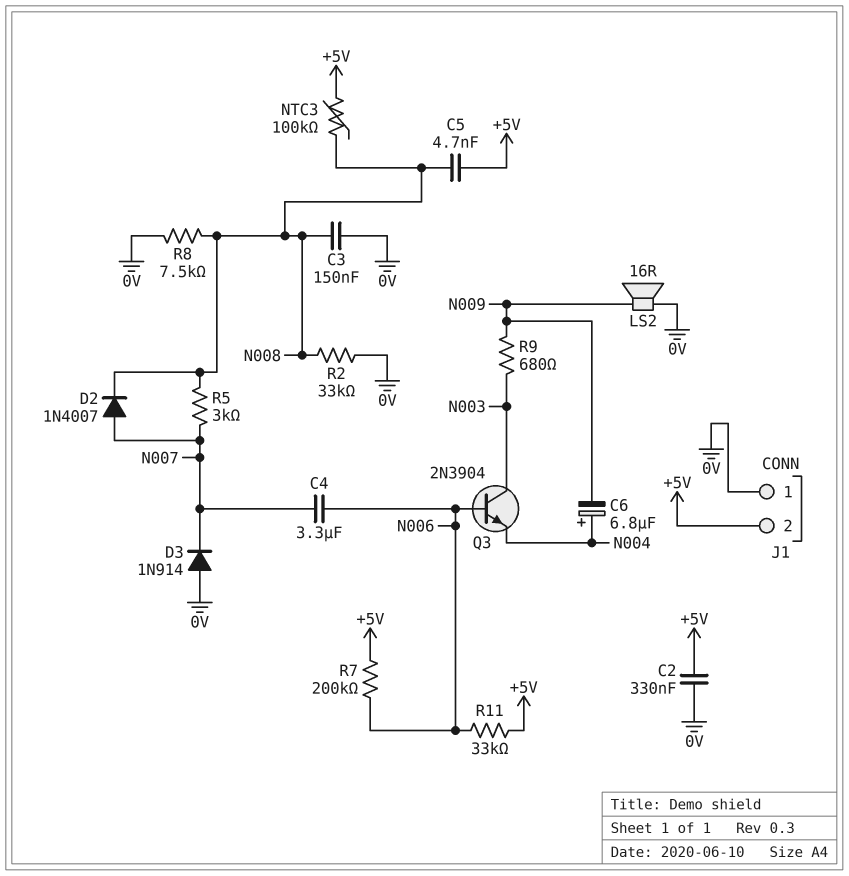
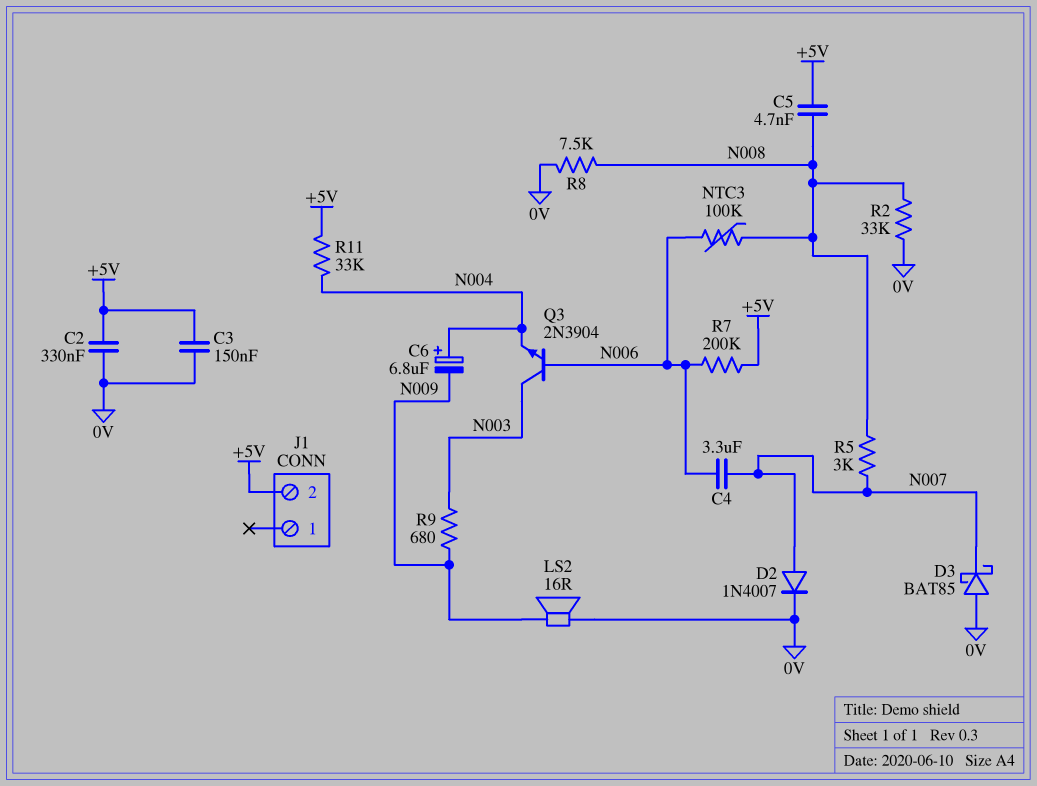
C3: 150nF (0V, N008) -> 150nF (+5V, 0V)
D2: diode 1N4007 (A N007, K N008) -> diode 1N4007 (A N007, K 0V)
D3: diode 1N914 (A 0V, K N007) -> schottky BAT85 (A 0V, K N007)
J1 pin 1: 0V -> none
NTC3: 100k (+5V, N008) -> 100k (N006, N008)
R11: 33k (+5V, N006) -> 33k (+5V, N004)

